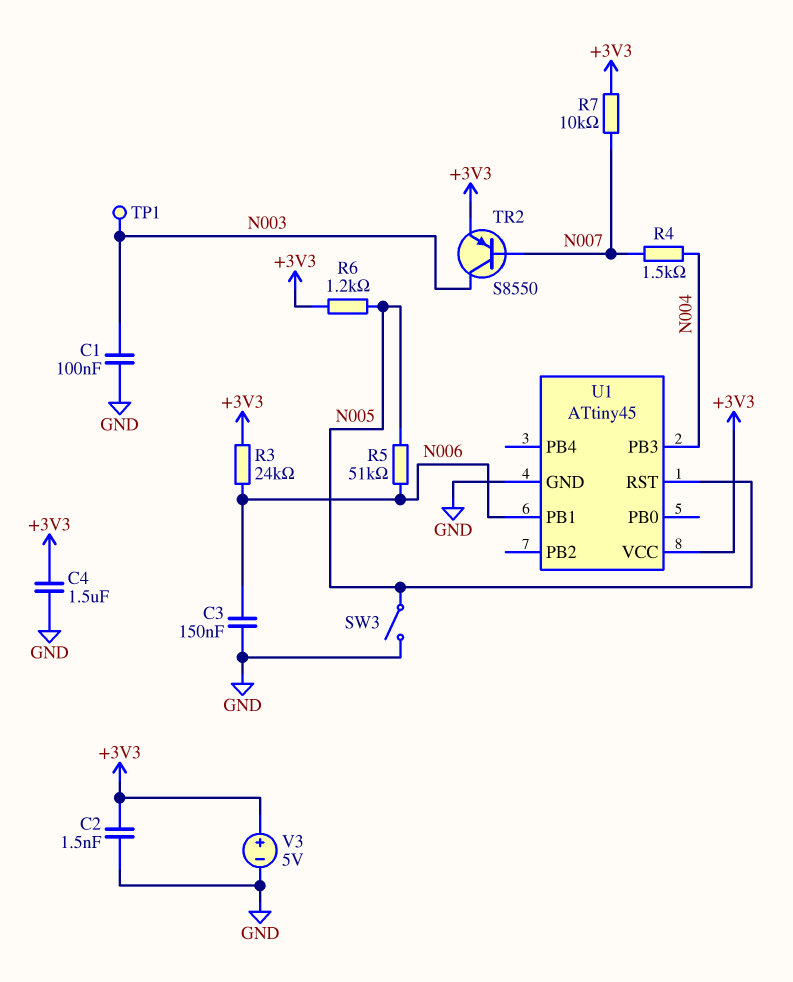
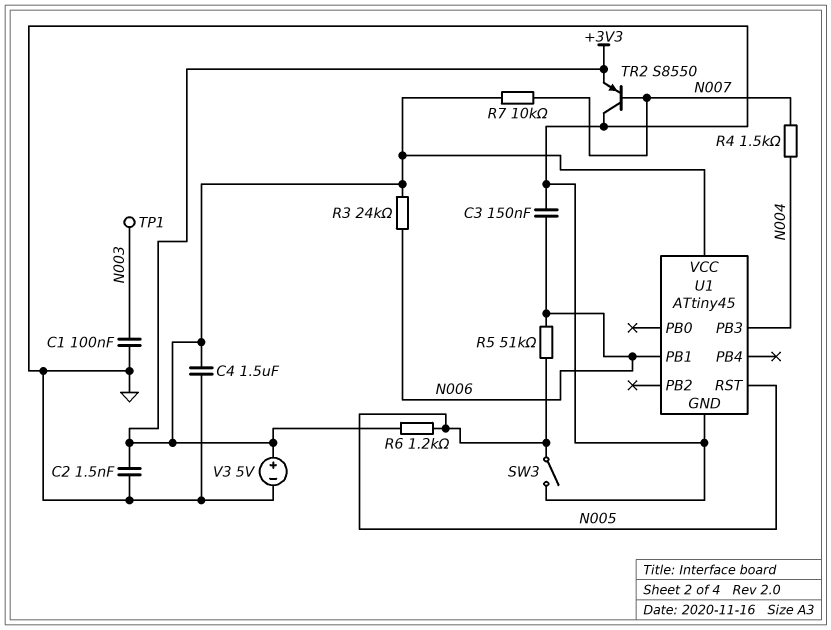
TR2: PNP S8550 (B N007, C N003, E +3V3) -> PNP S8550 (B N007, C GND, E +3V3)

